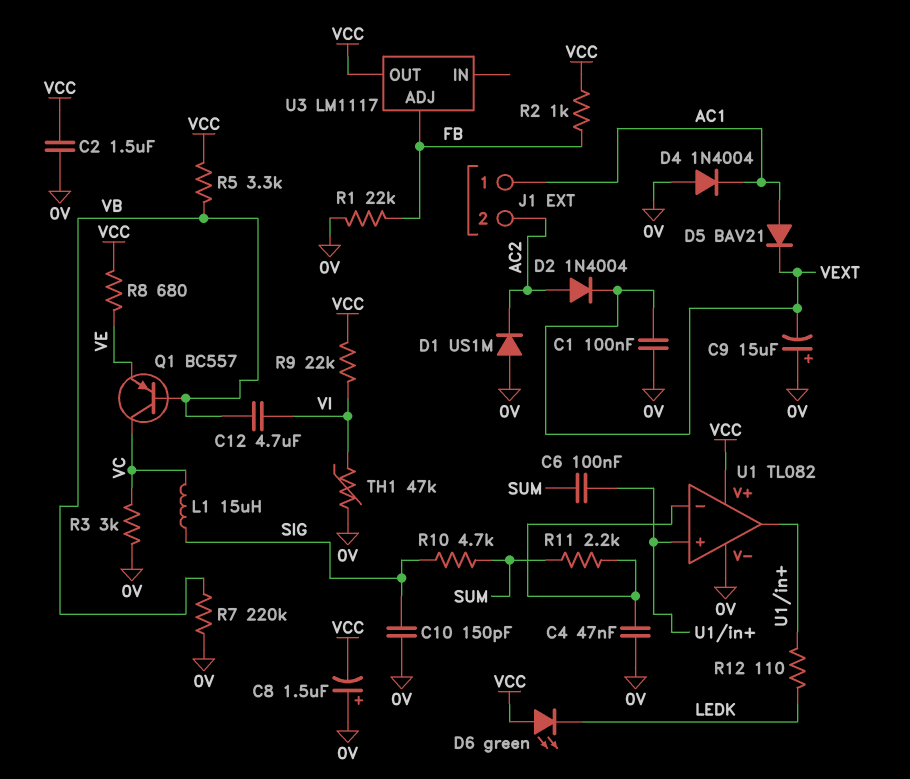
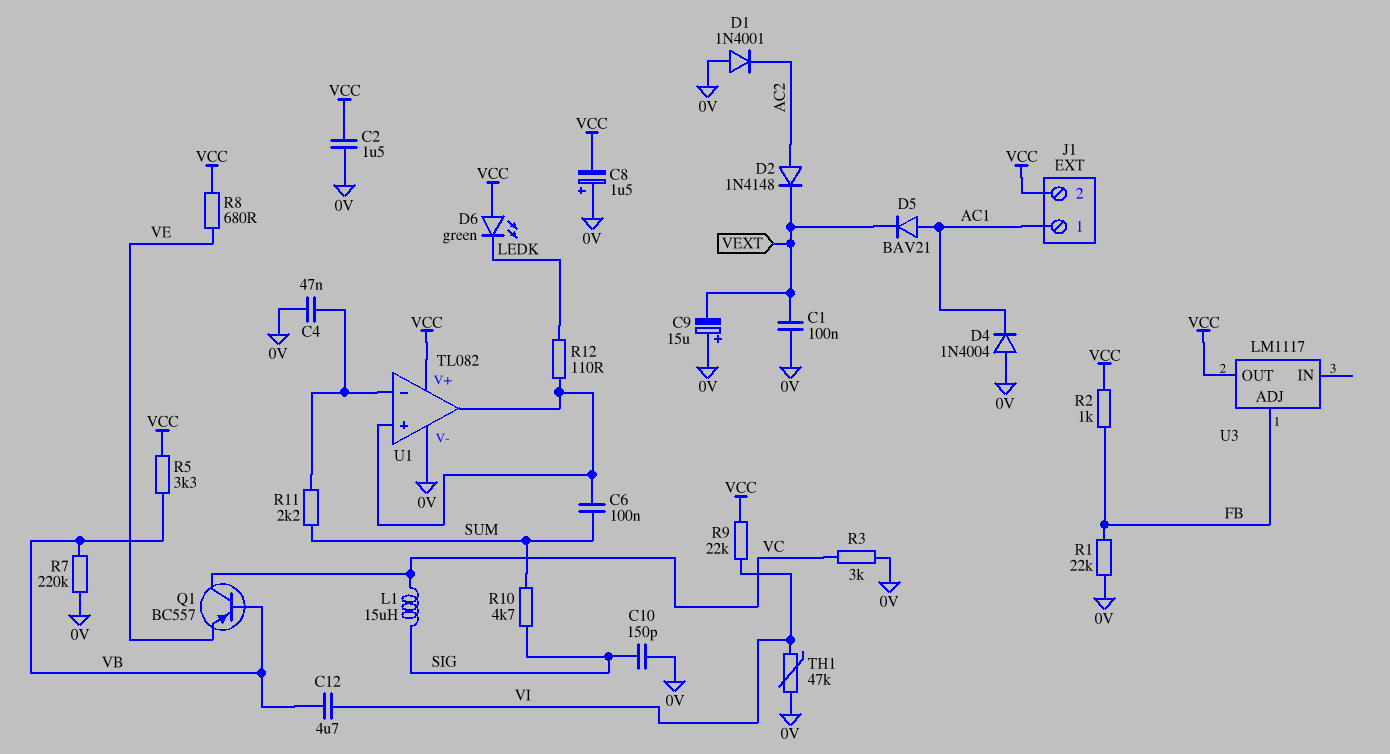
D1: diode US1M (A 0V, K AC2) -> diode 1N4001 (A 0V, K AC2)
D2: diode 1N4004 (A AC2, K VEXT) -> diode 1N4148 (A AC2, K VEXT)
J1 pin 2: AC2 -> VCC

